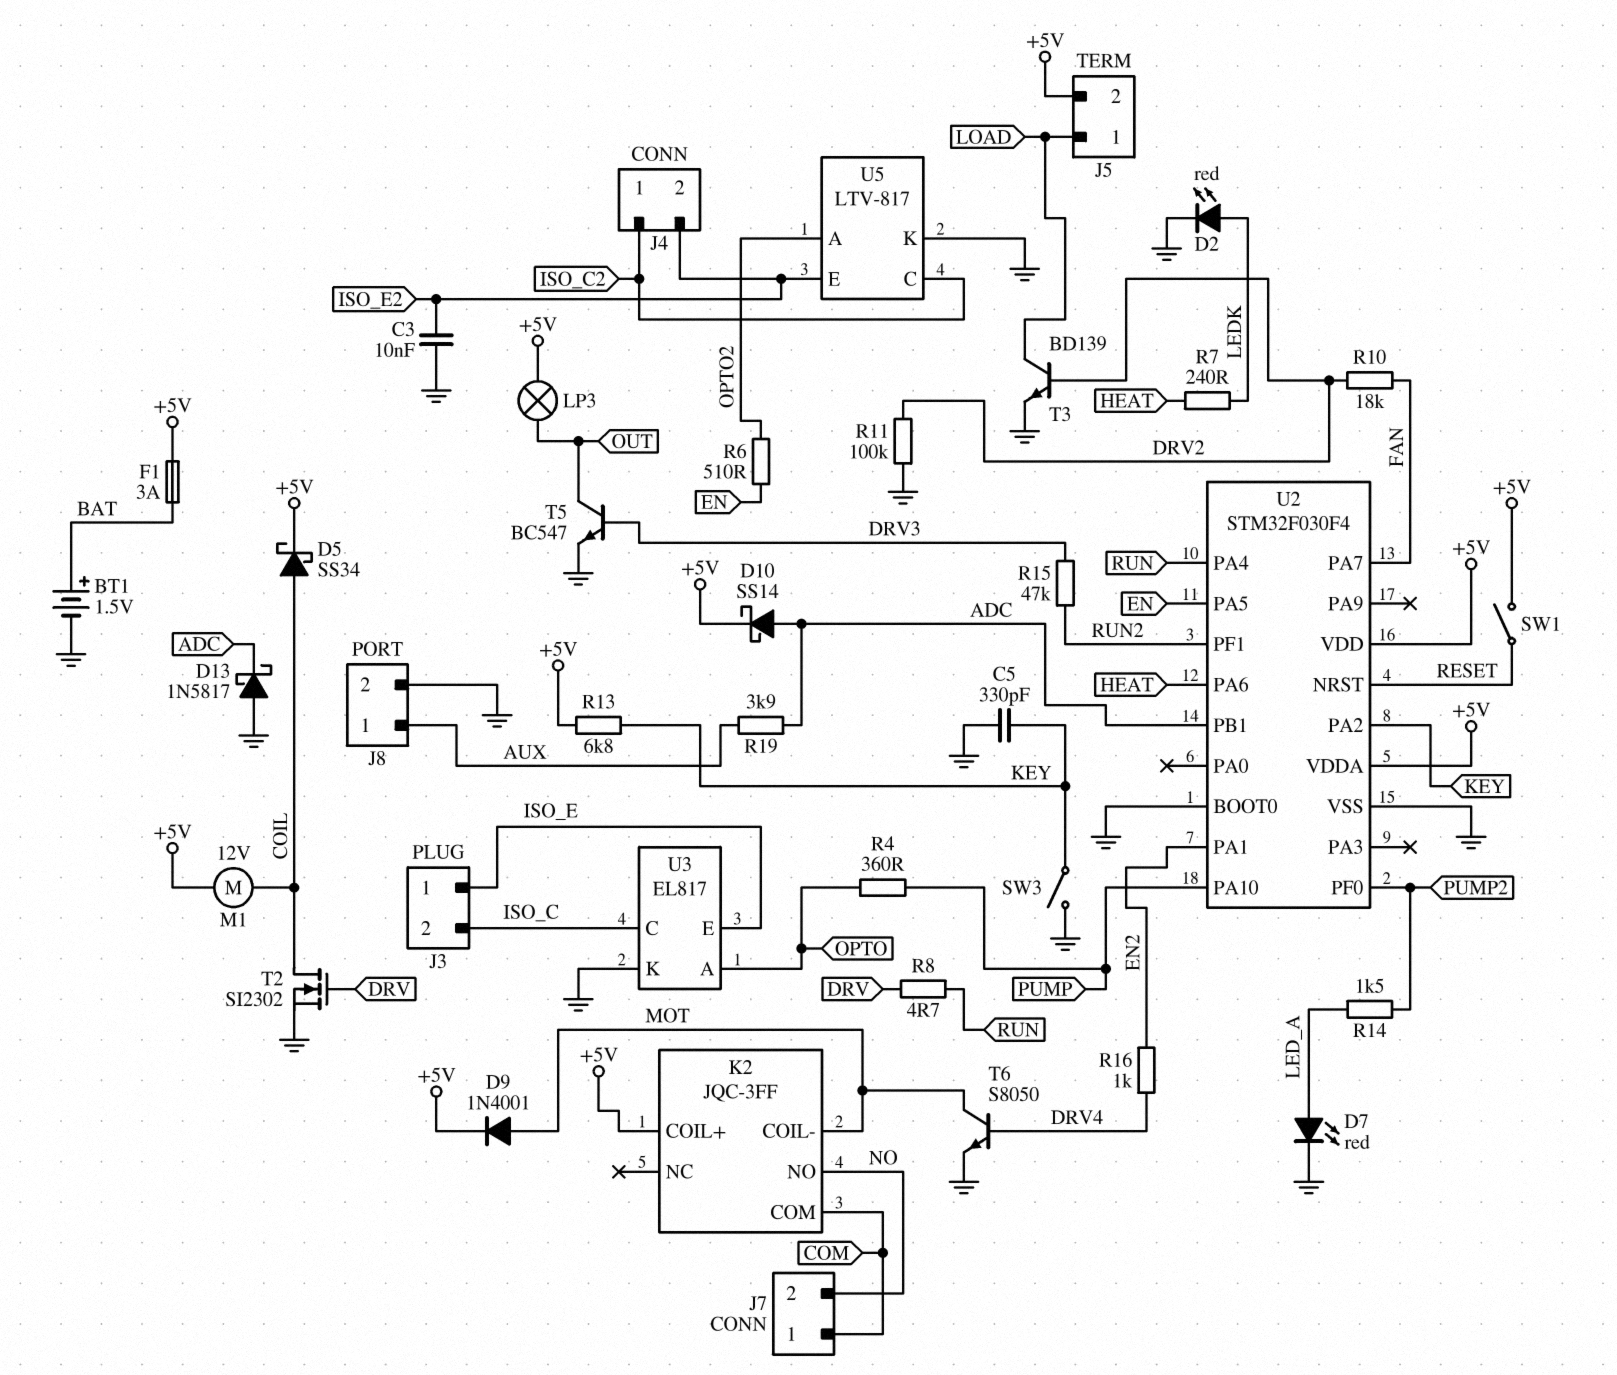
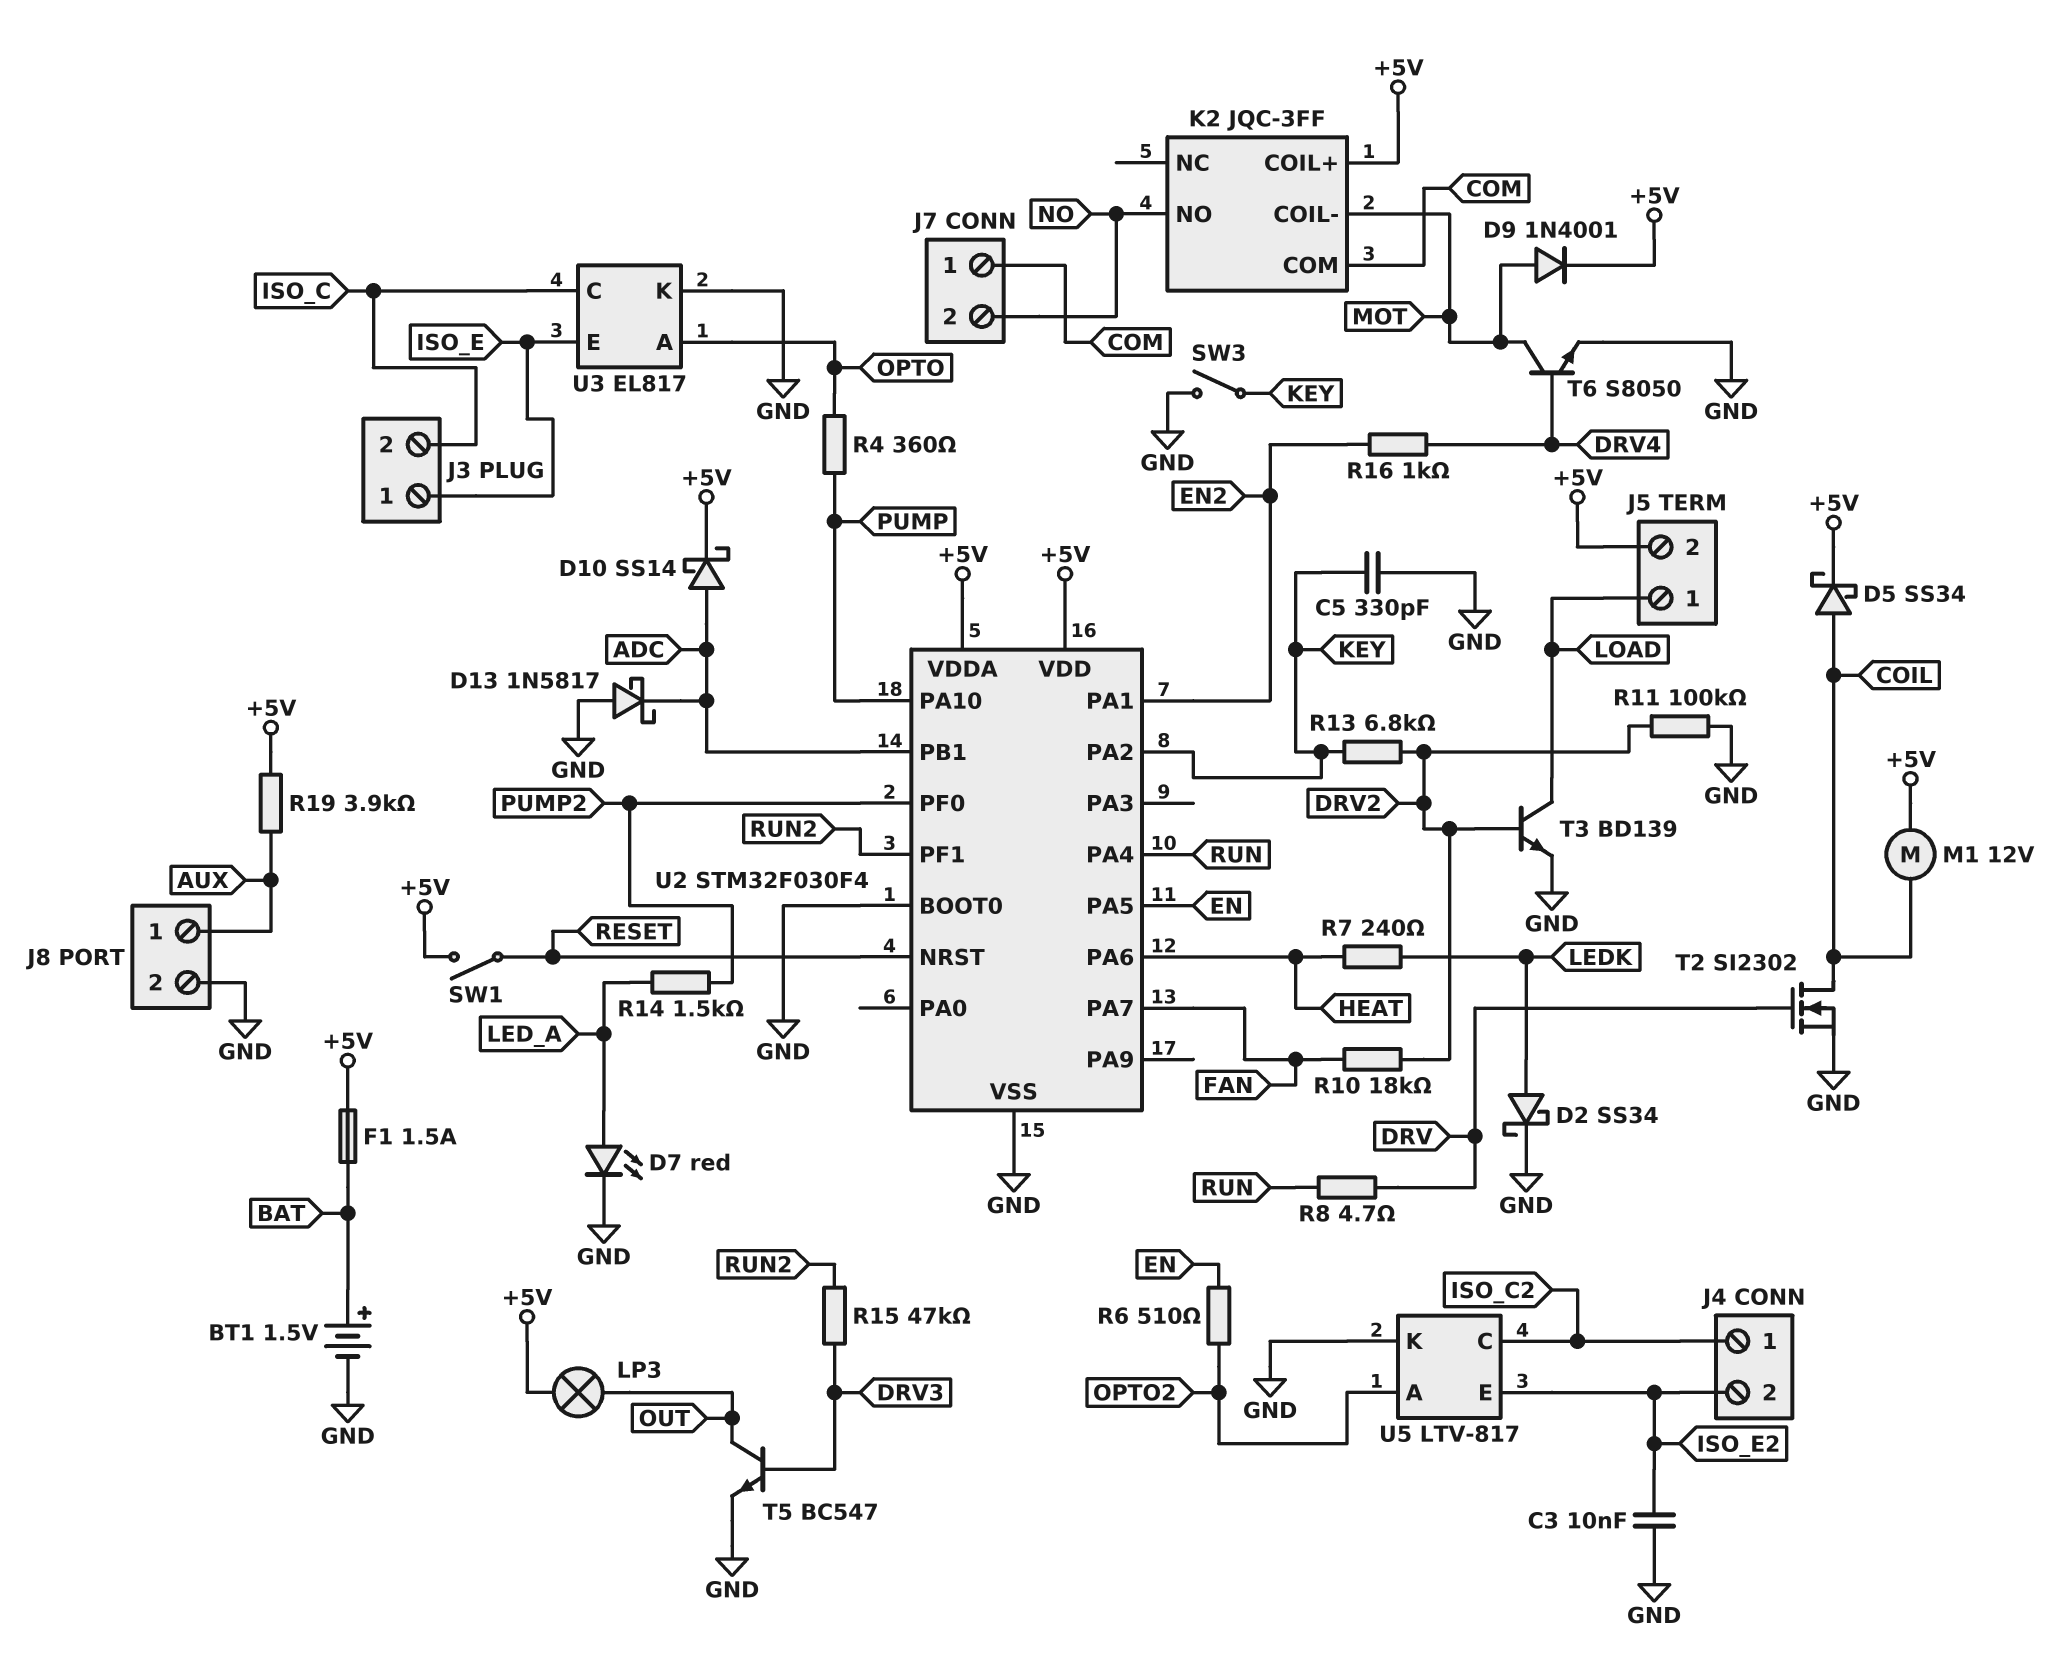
D2: LED red (A LEDK, K GND) -> schottky SS34 (A LEDK, K GND)
F1: 3A (+5V, BAT) -> 1.5A (+5V, BAT)
R13: 6.8k (+5V, KEY) -> 6.8k (DRV2, KEY)
R19: 3.9k (ADC, AUX) -> 3.9k (+5V, AUX)

